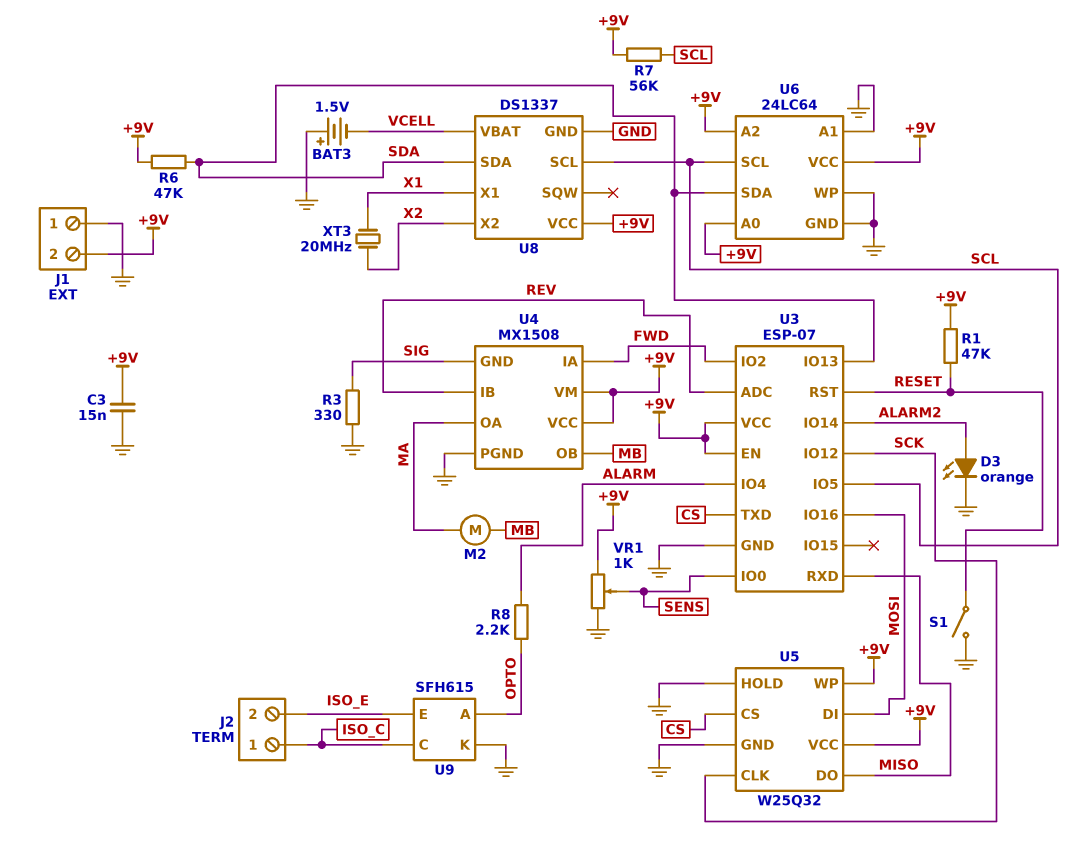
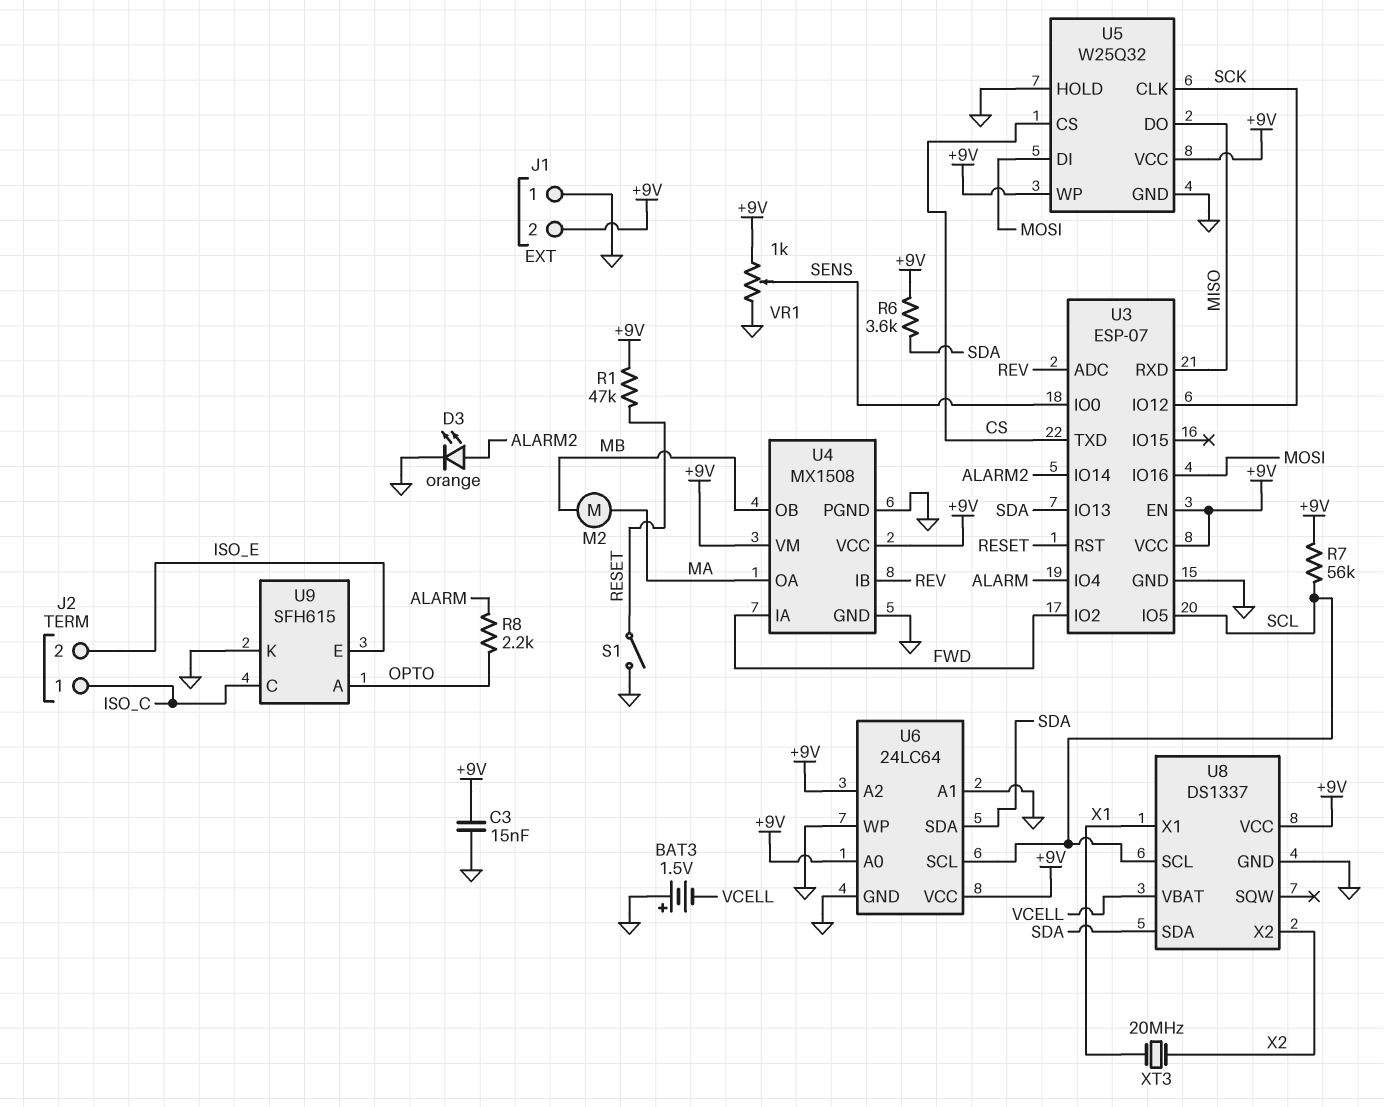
R3: 330 (GND, SIG) -> none
R6: 47k (+9V, SDA) -> 3.6k (+9V, SDA)
U4 pin GND: SIG -> GND

